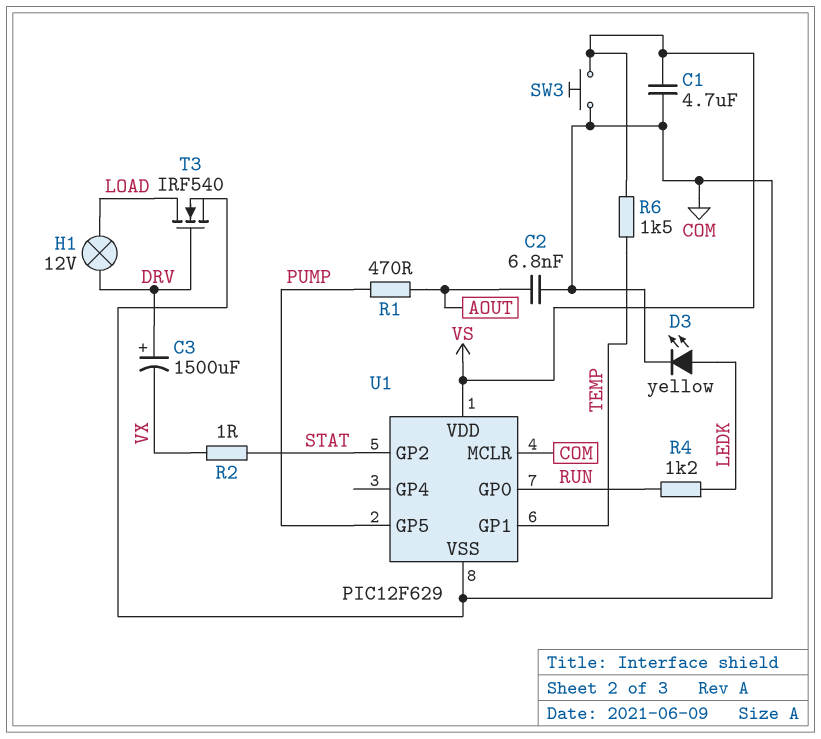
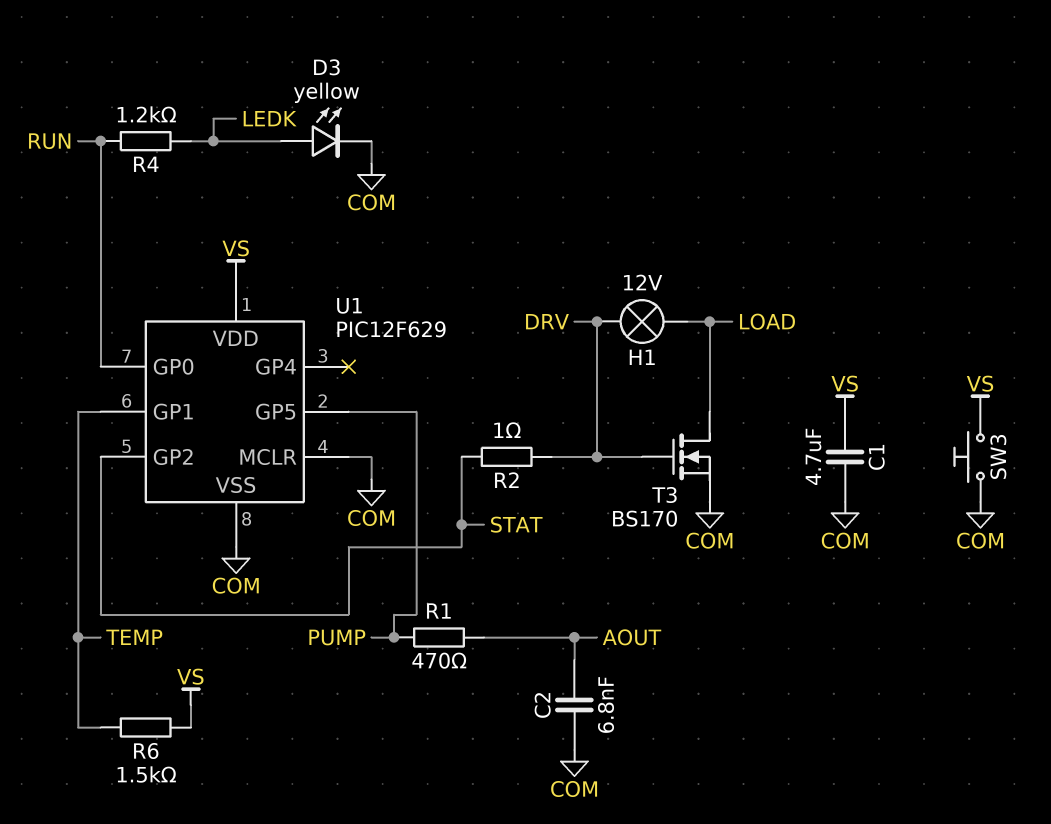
C3: 1500uF (plus DRV, minus VX) -> none
R2: 1 (STAT, VX) -> 1 (DRV, STAT)
T3: NMOS IRF540 (G DRV, D LOAD, S COM) -> NMOS BS170 (G DRV, D LOAD, S COM)

